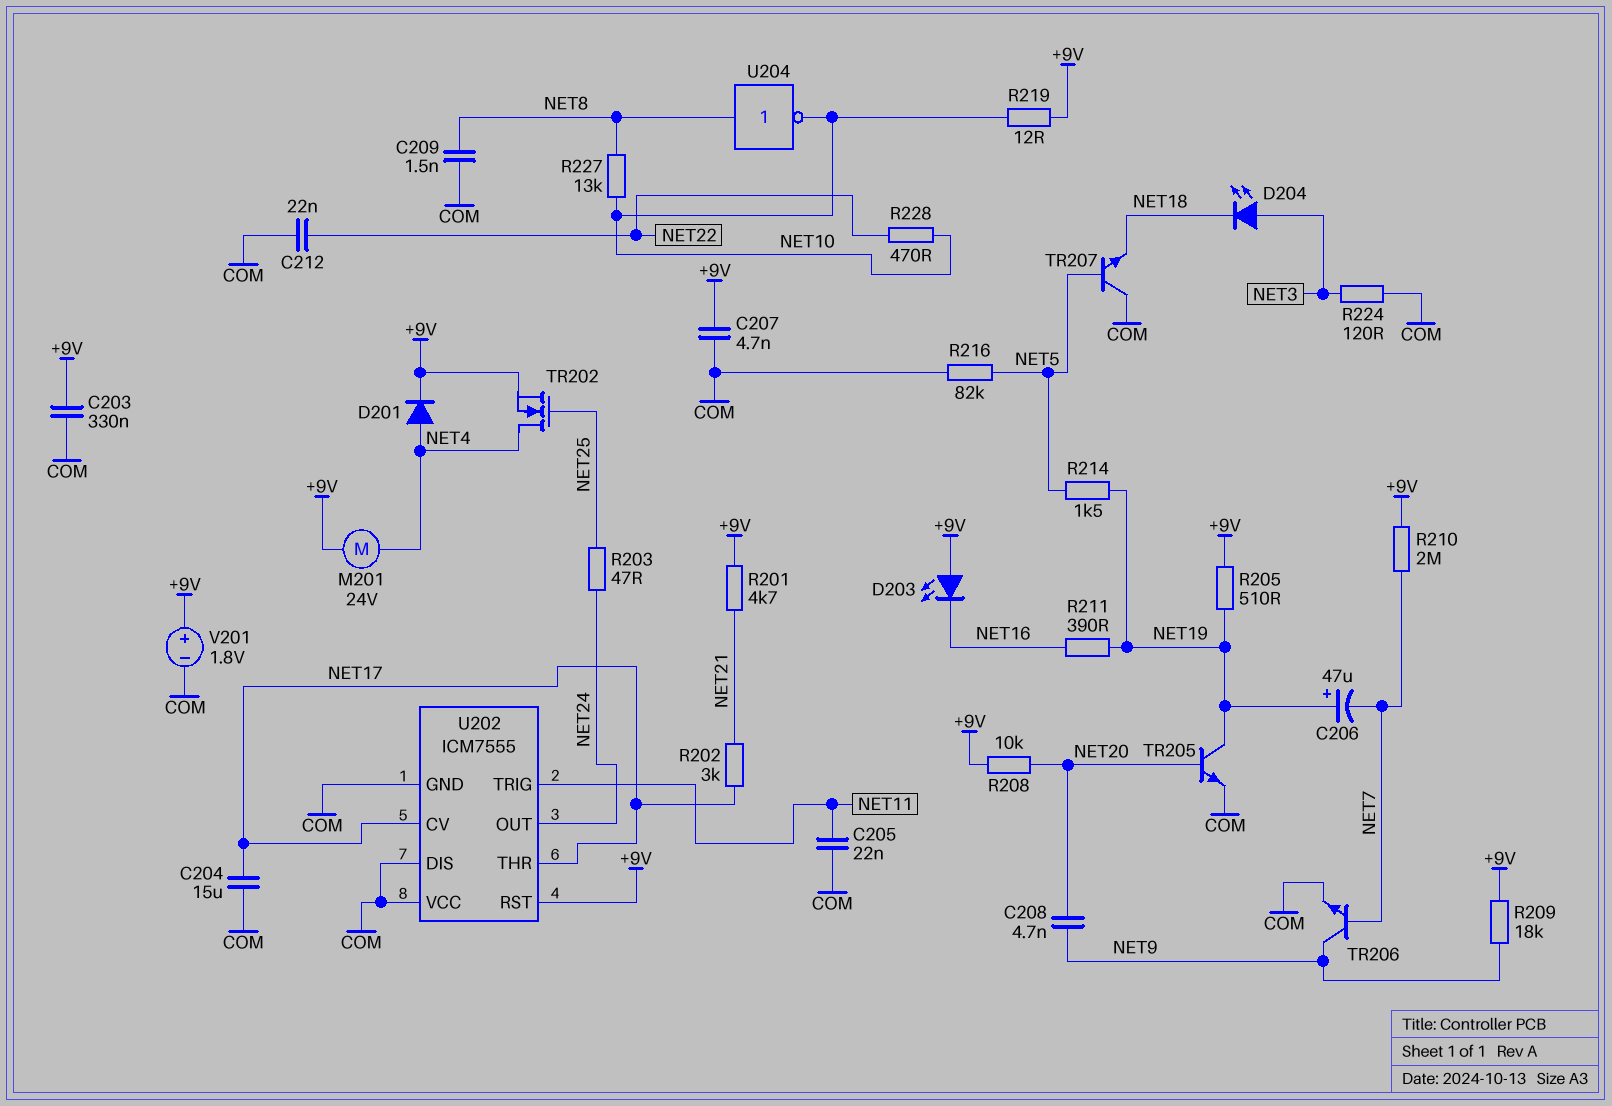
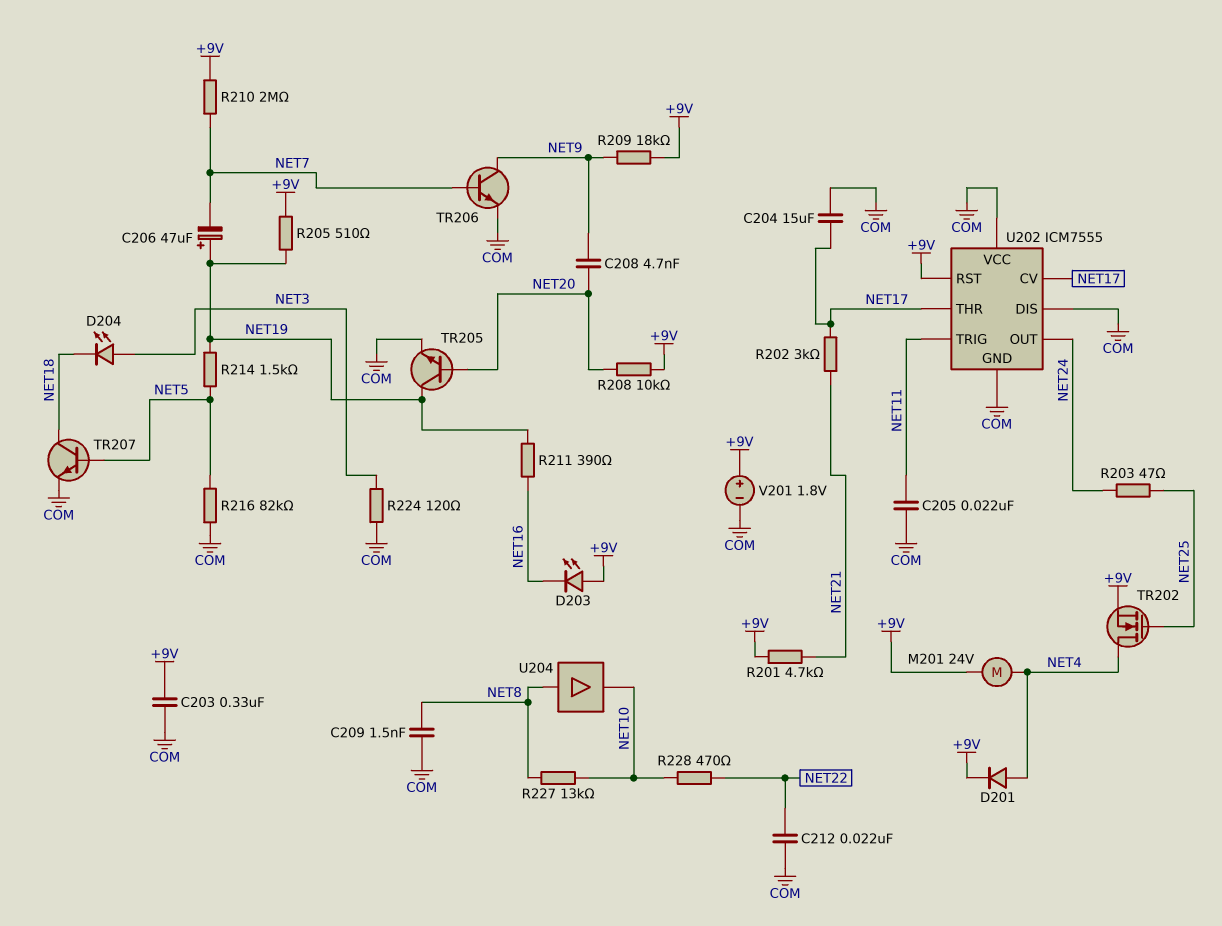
C207: 4.7nF (+9V, COM) -> none
R219: 12 (+9V, NET10) -> none
TR207: NPN (B NET5, C COM, E NET18) -> NPN (B NET5, C NET18, E COM)
U204: NOT (in NET8, out NET10) -> buffer (in NET8, out NET10)

